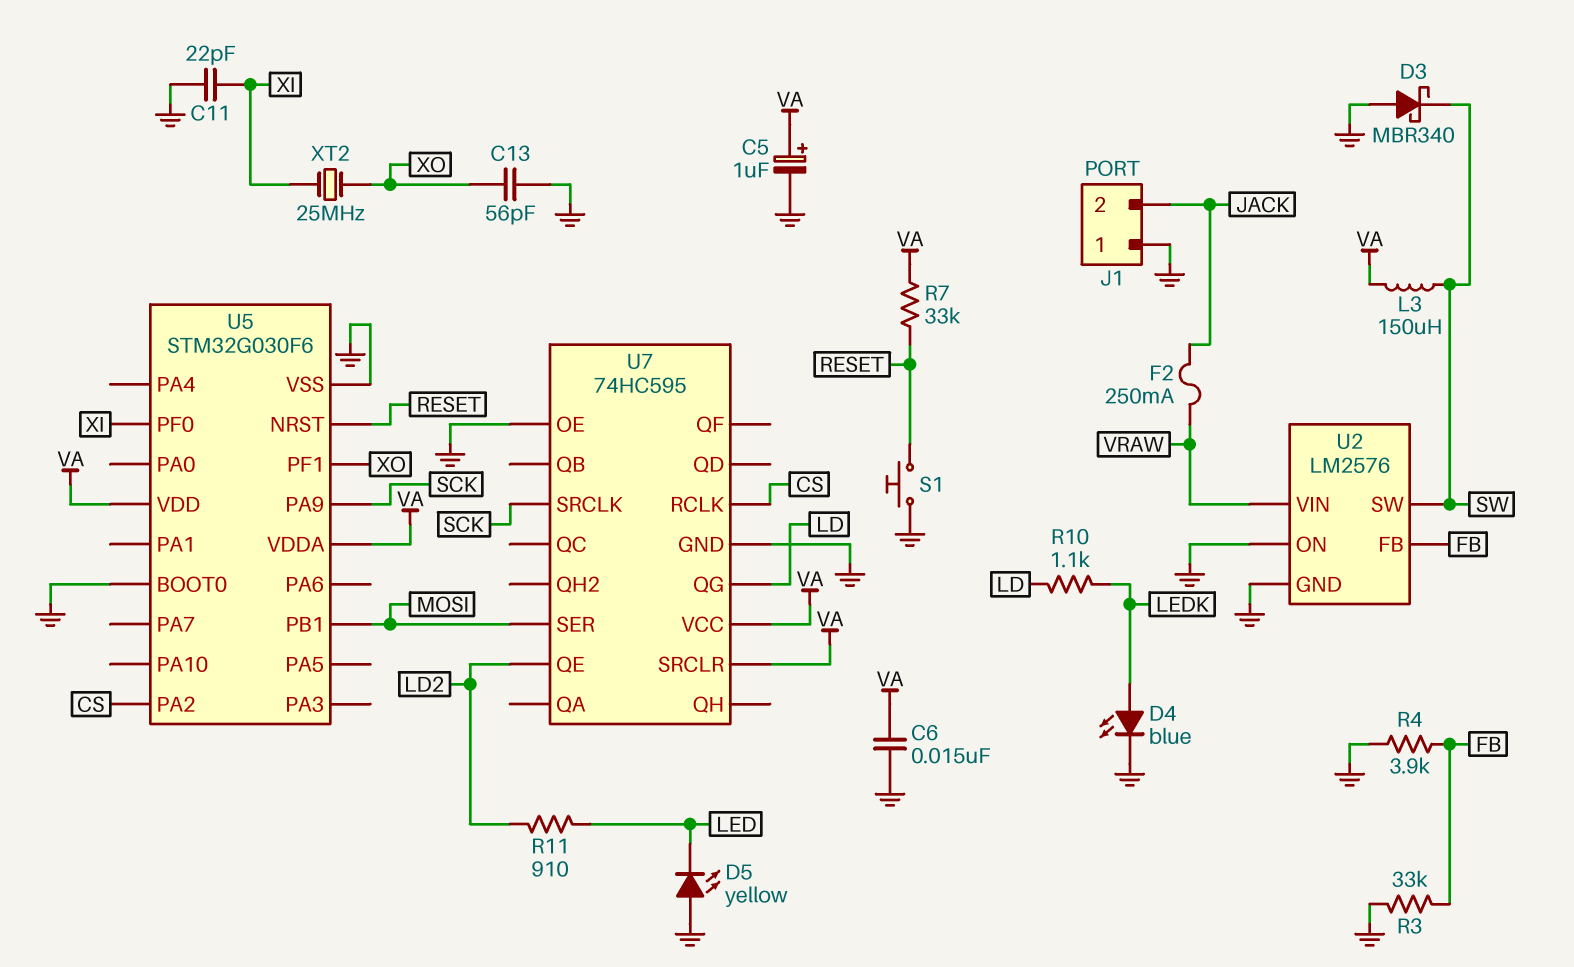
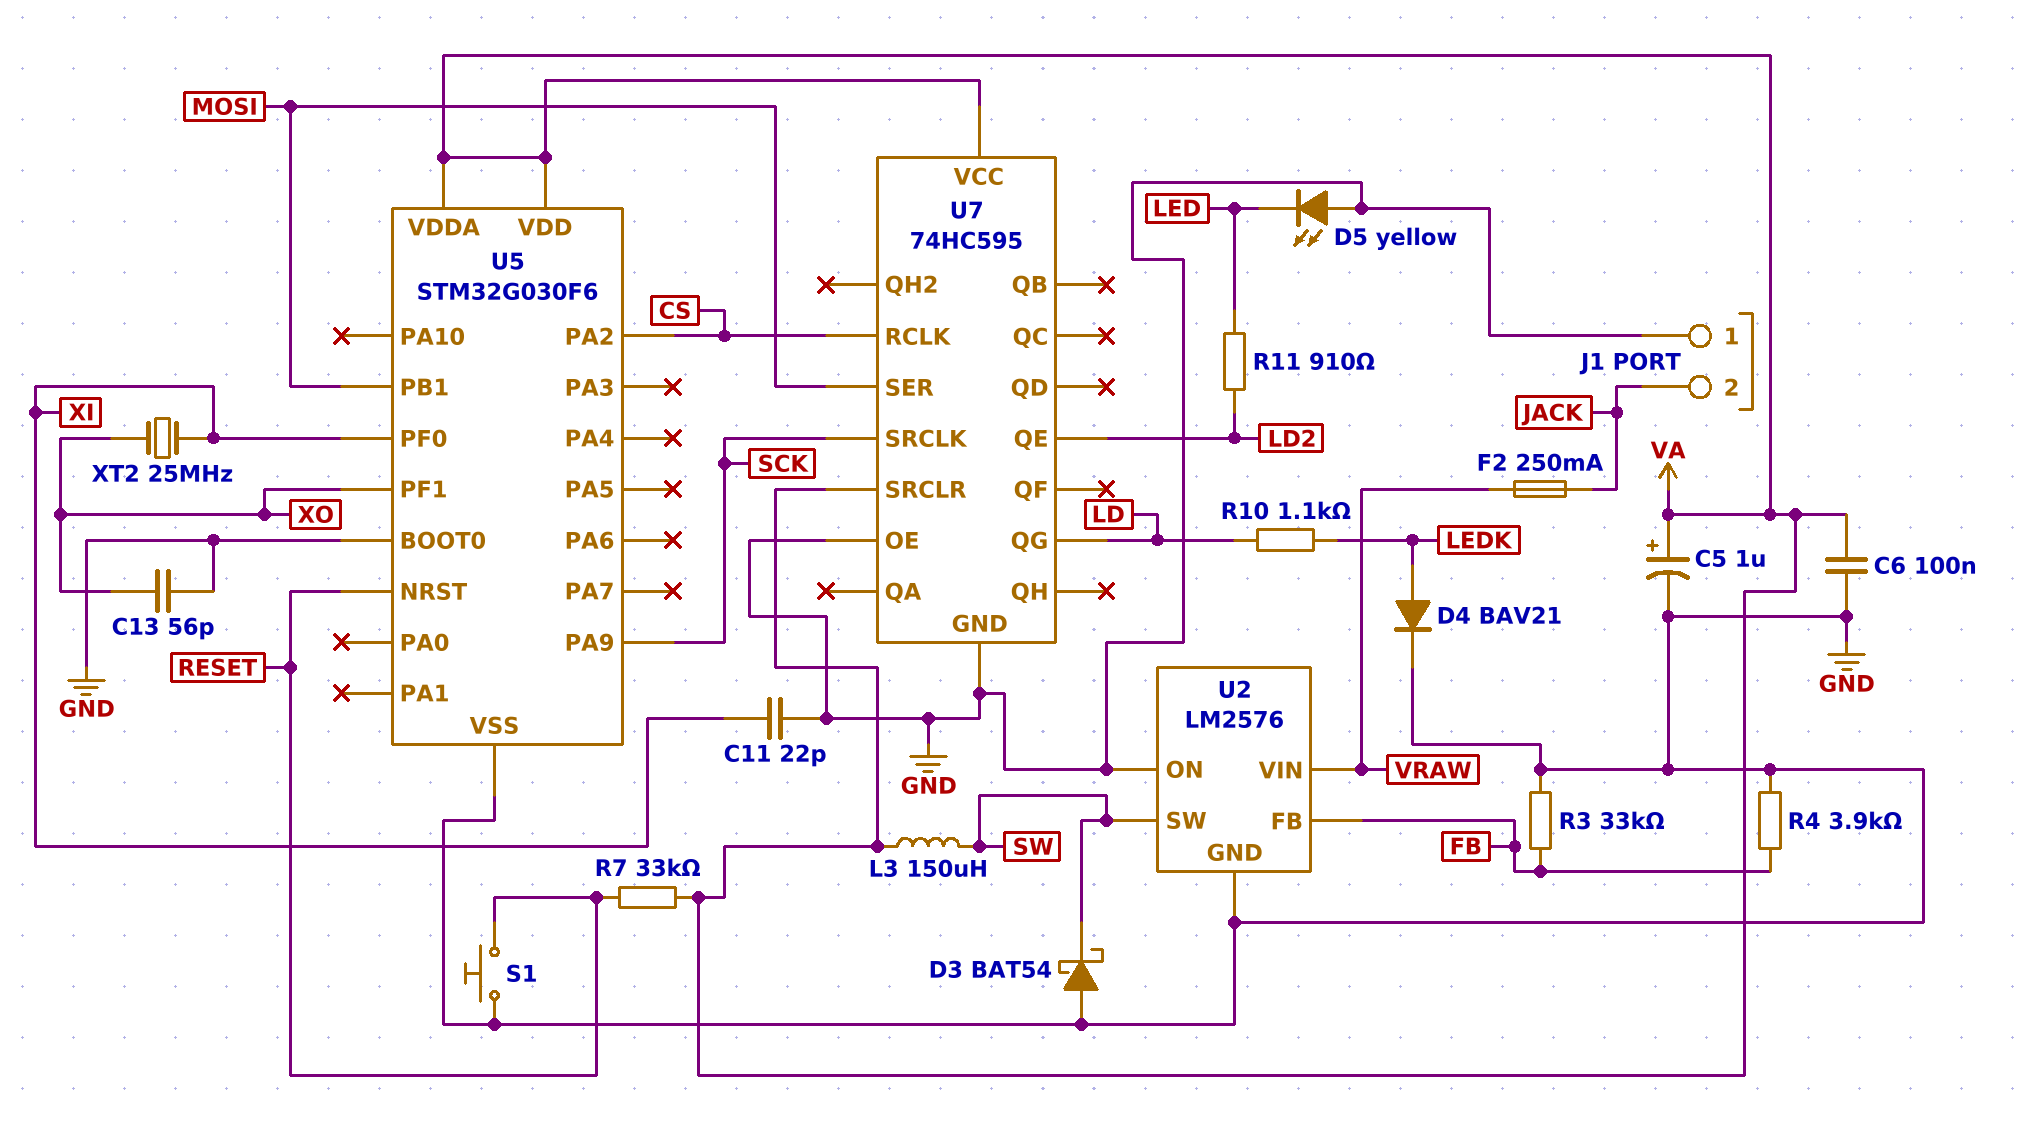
C6: 15nF (GND, VA) -> 100nF (GND, VA)
D3: schottky MBR340 (A GND, K SW) -> schottky BAT54 (A GND, K SW)
D4: LED blue (A LEDK, K GND) -> diode BAV21 (A LEDK, K GND)

